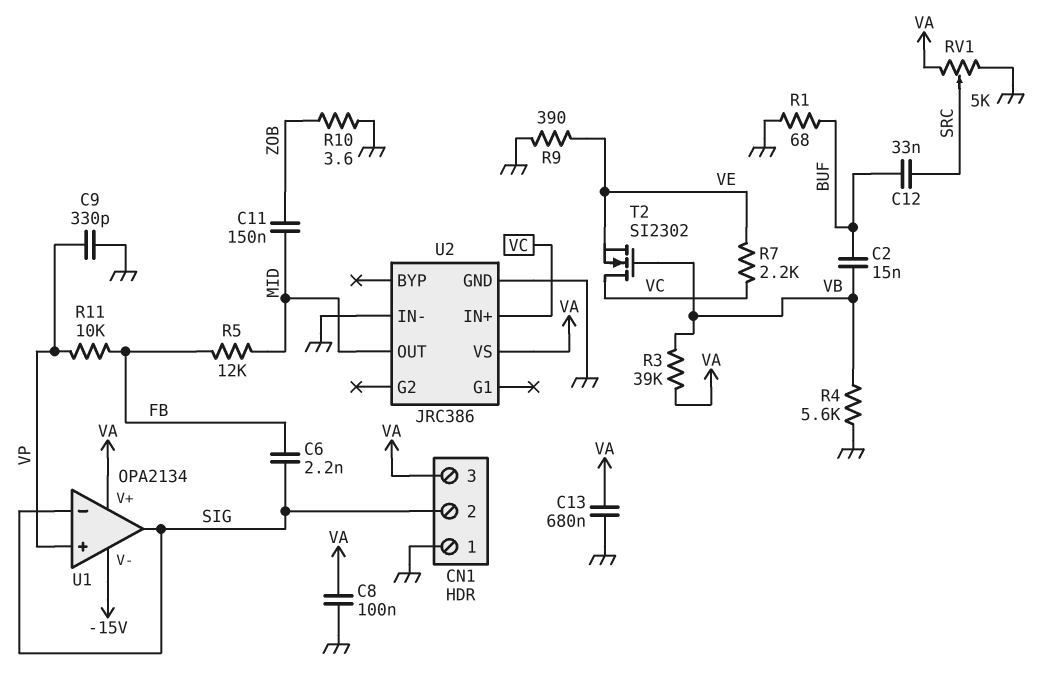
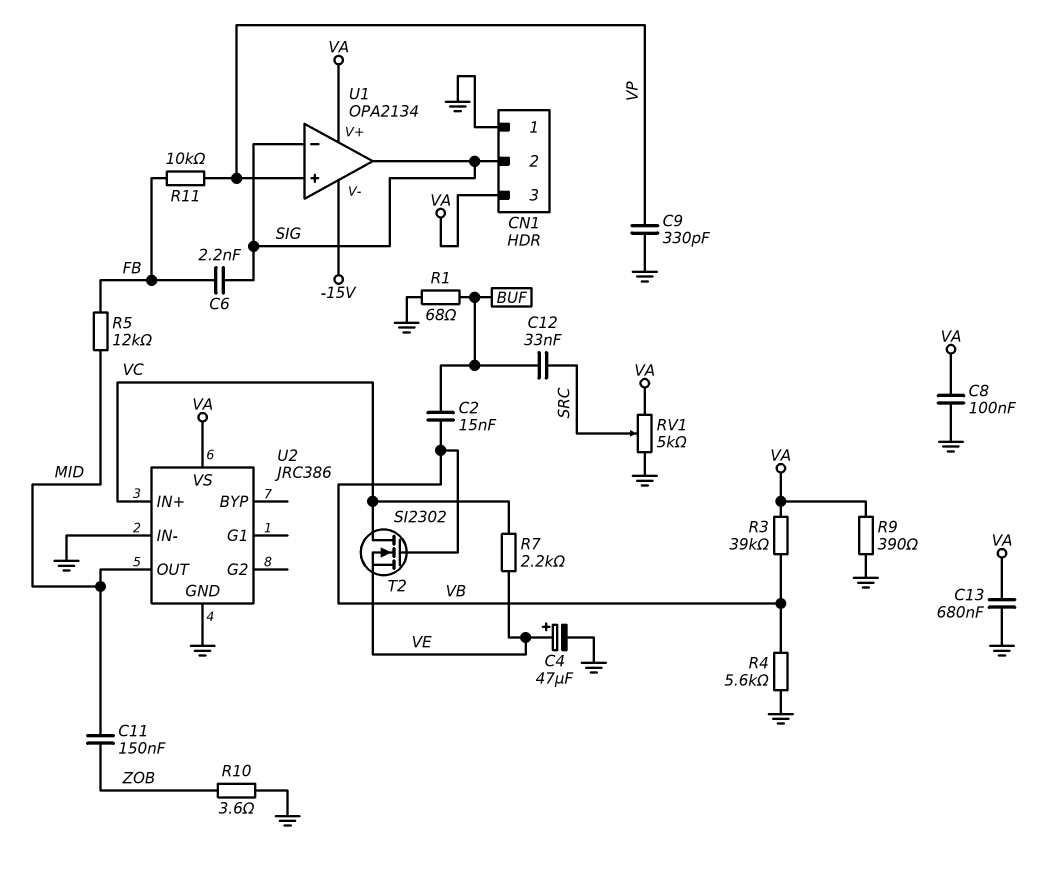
C4: none -> 47uF (plus VE, minus GND)
R9: 390 (GND, VE) -> 390 (GND, VA)

